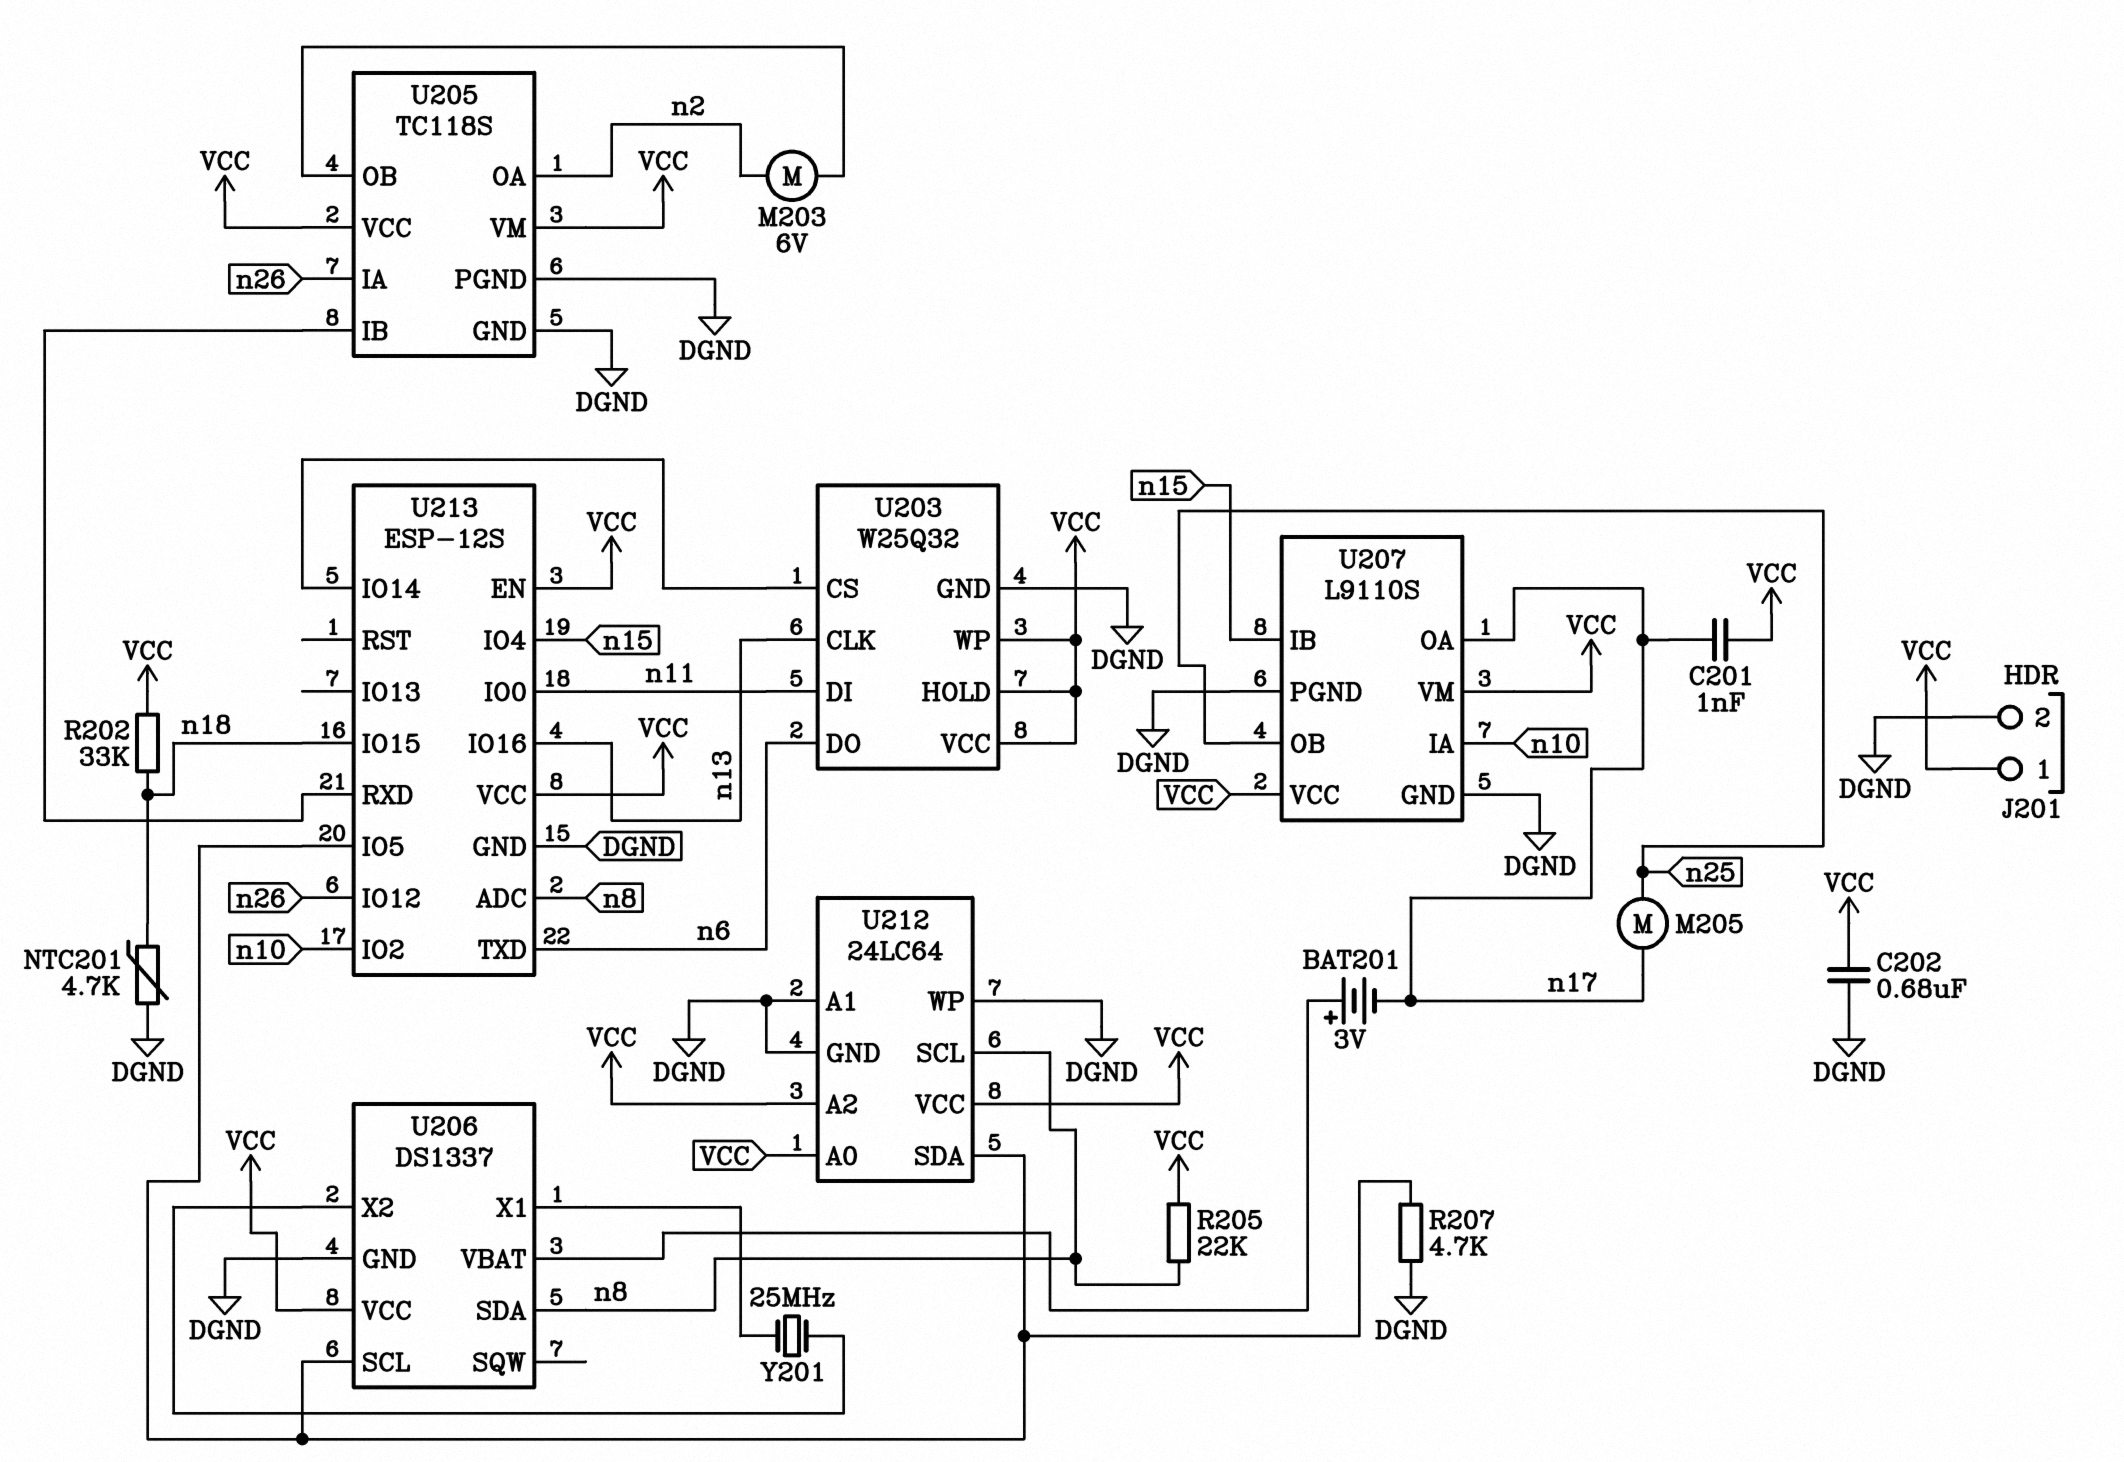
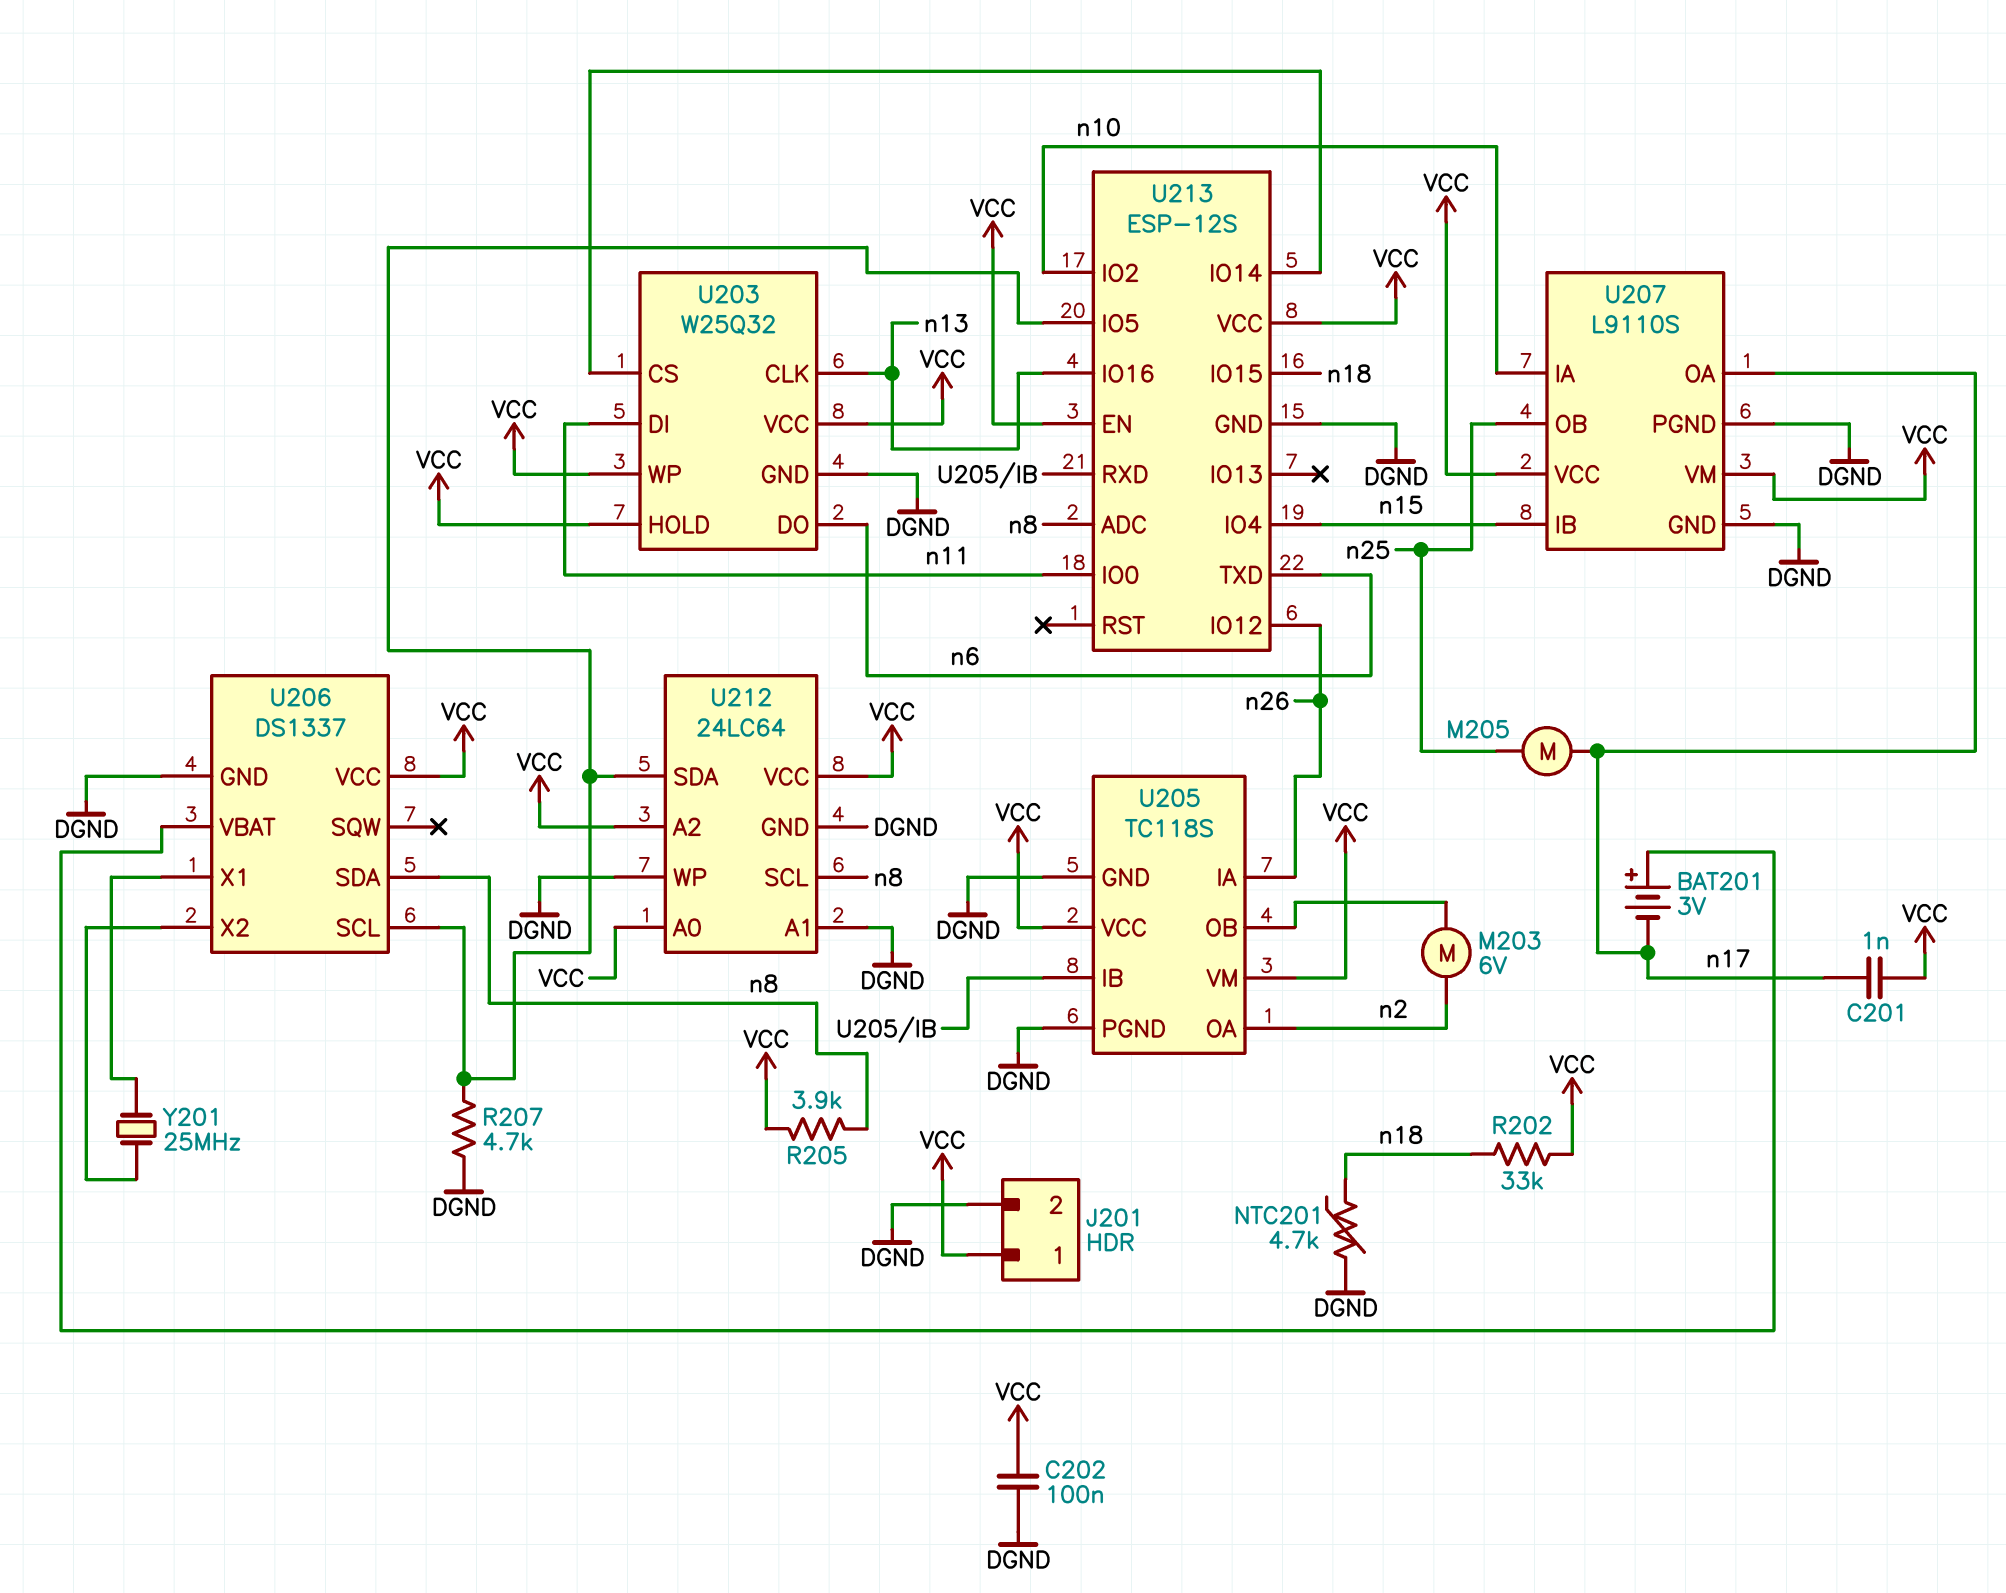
C202: 680nF (DGND, VCC) -> 100nF (DGND, VCC)
R205: 22k (VCC, n8) -> 3.9k (VCC, n8)

